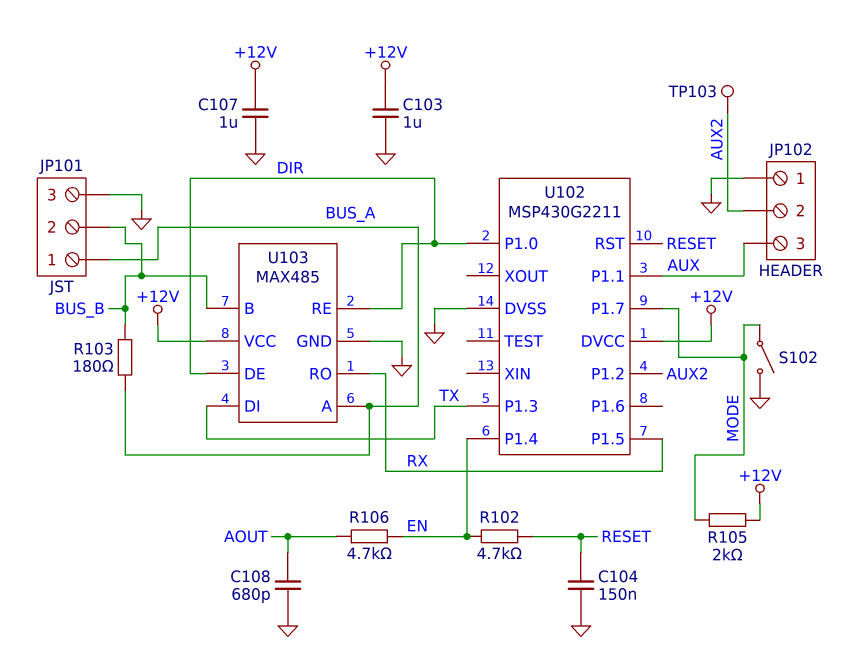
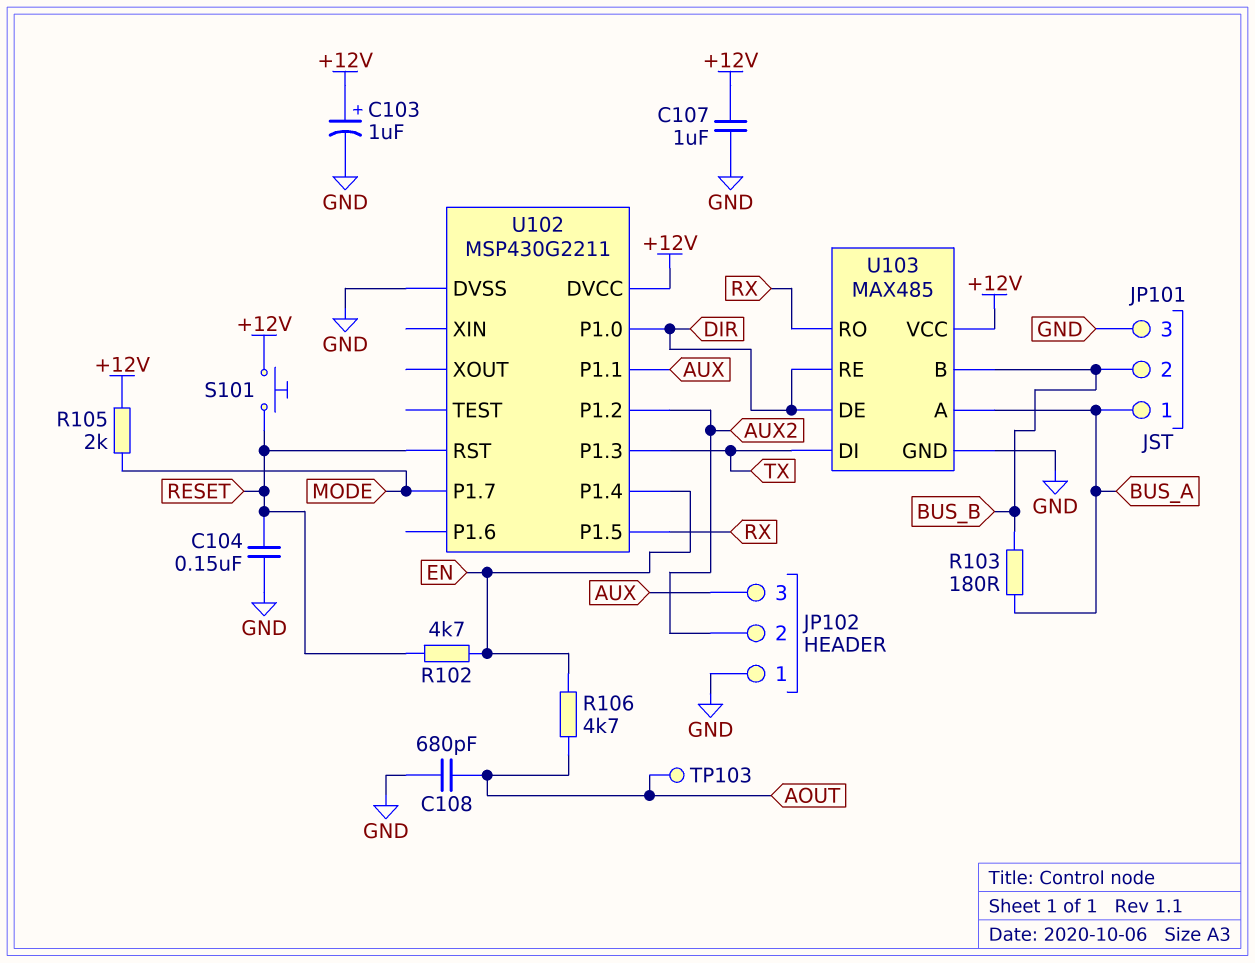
C103: 1uF (+12V, GND) -> 1uF (plus +12V, minus GND)
S101: none -> button (+12V, RESET)
S102: switch (GND, MODE) -> none
TP103: test point (AUX2) -> test point (AOUT)

